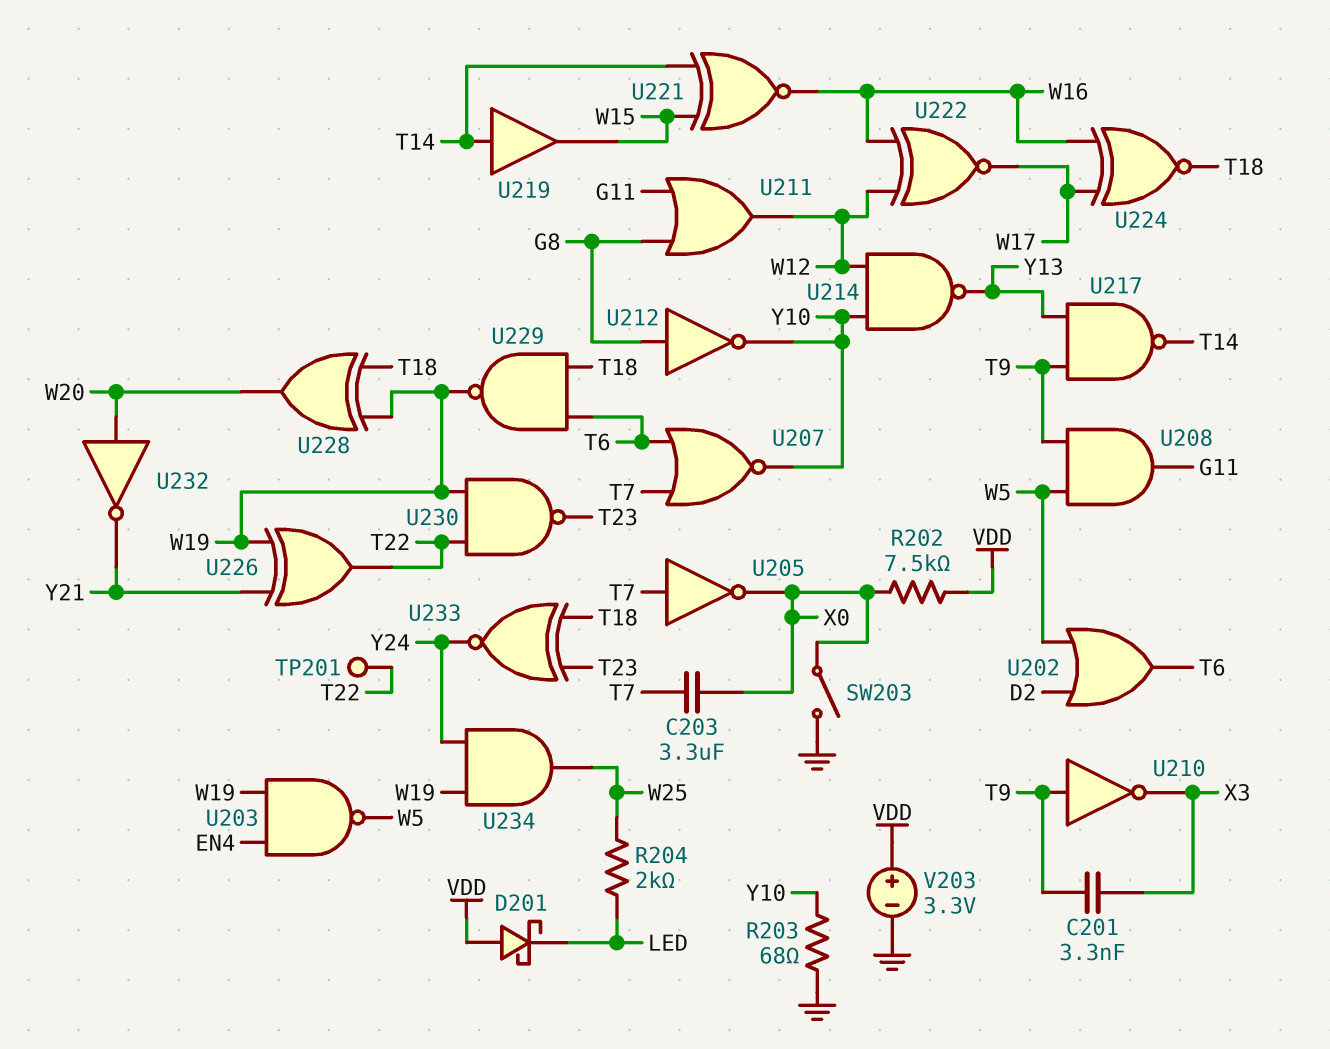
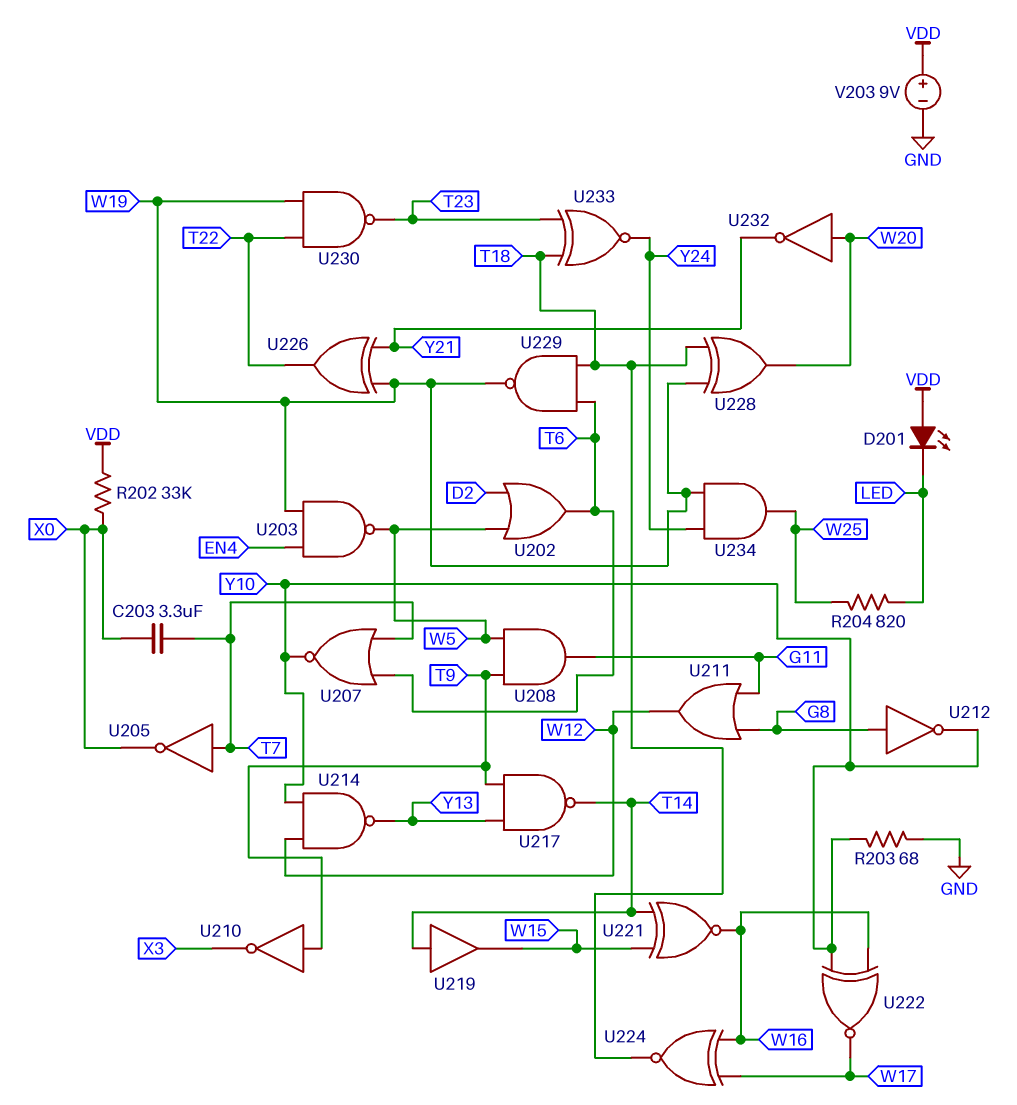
C201: 3.3nF (T9, X3) -> none
D201: schottky (A VDD, K LED) -> LED (A VDD, K LED)
R202: 7.5k (VDD, X0) -> 33k (VDD, X0)
R204: 2k (LED, W25) -> 820 (LED, W25)
SW203: switch (GND, X0) -> none
TP201: test point (T22) -> none
U222: XNOR (in W12, in W16, out W17) -> XNOR (in W16, in Y10, out W17)
V203: 3.3V (plus VDD, minus GND) -> 9V (plus VDD, minus GND)

